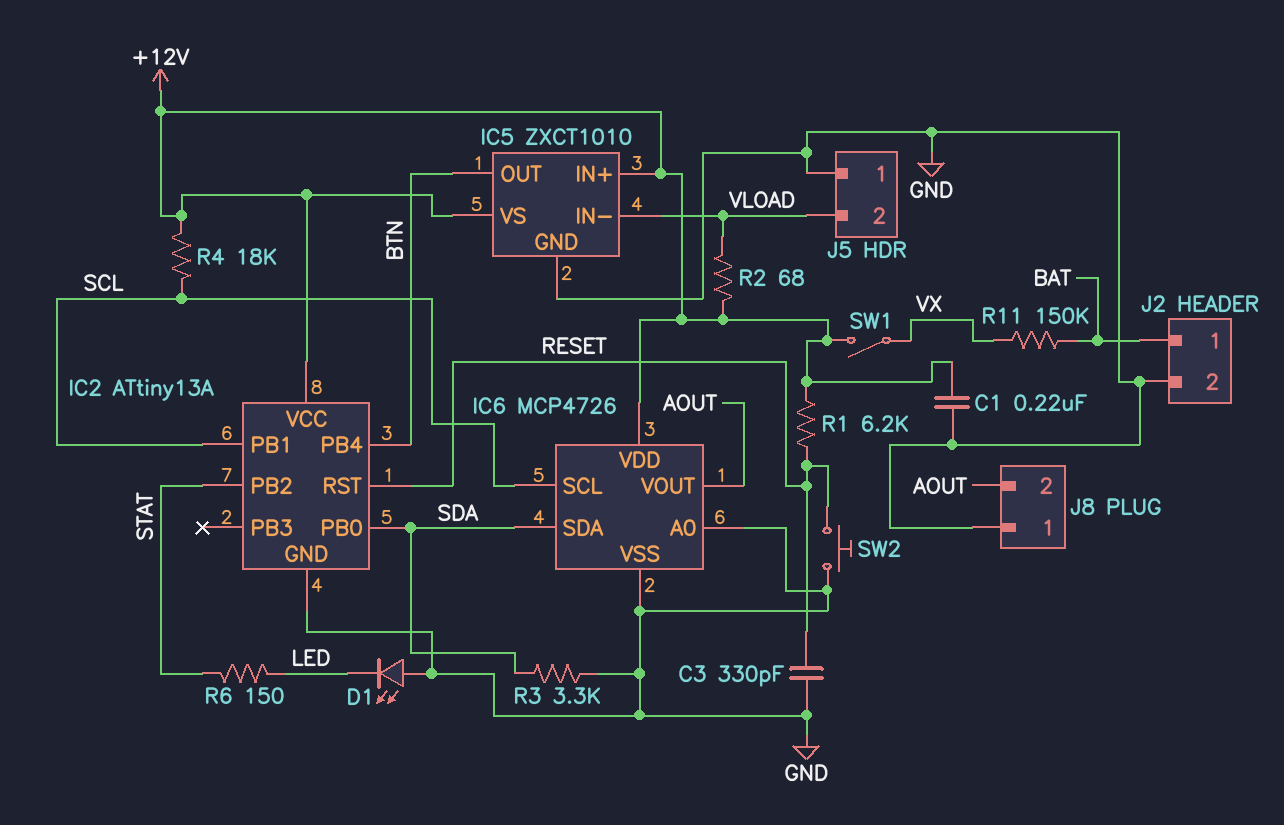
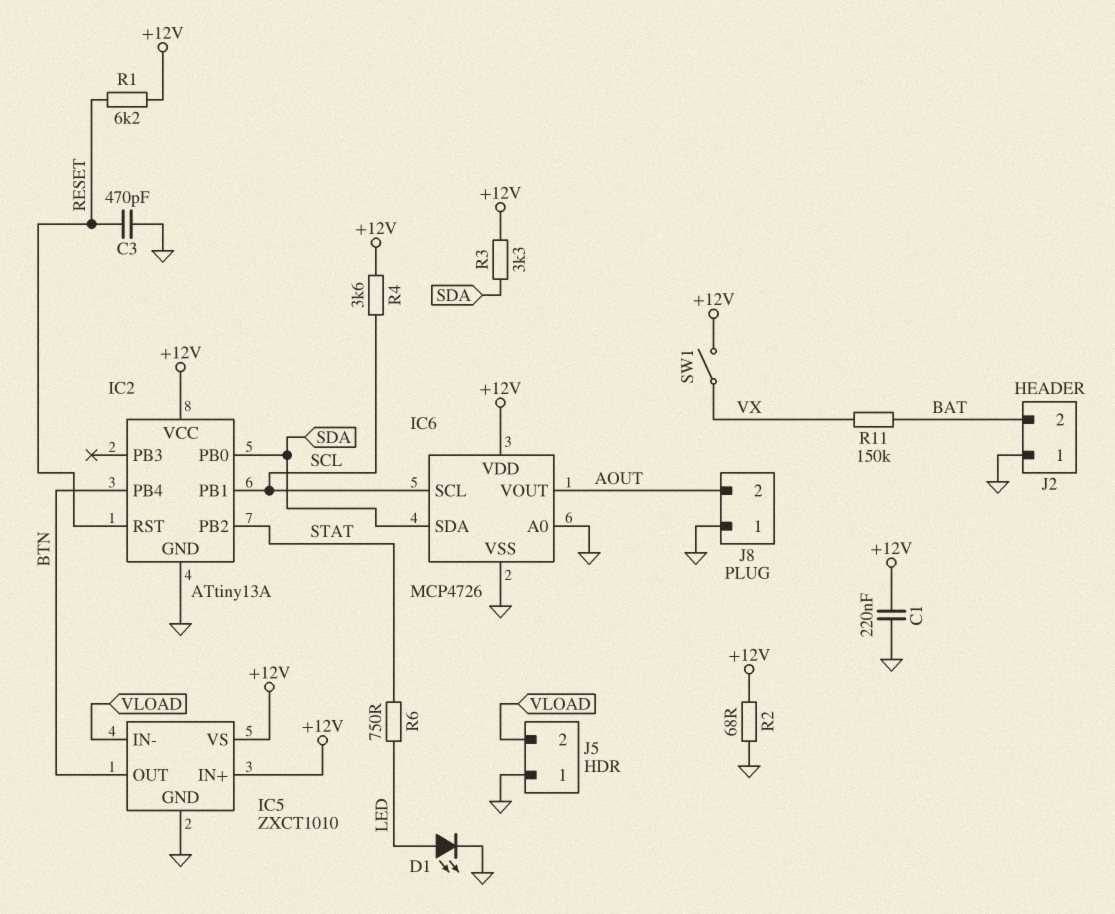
C3: 330pF (GND, RESET) -> 470pF (GND, RESET)
D1: LED (A GND, K LED) -> LED (A LED, K GND)
J2 pin 1: BAT -> GND
J2 pin 2: GND -> BAT
R2: 68 (+12V, VLOAD) -> 68 (+12V, GND)
R3: 3.3k (GND, SDA) -> 3.3k (+12V, SDA)
R4: 18k (+12V, SCL) -> 3.6k (+12V, SCL)
R6: 150 (LED, STAT) -> 750 (LED, STAT)
SW2: button (GND, RESET) -> none

